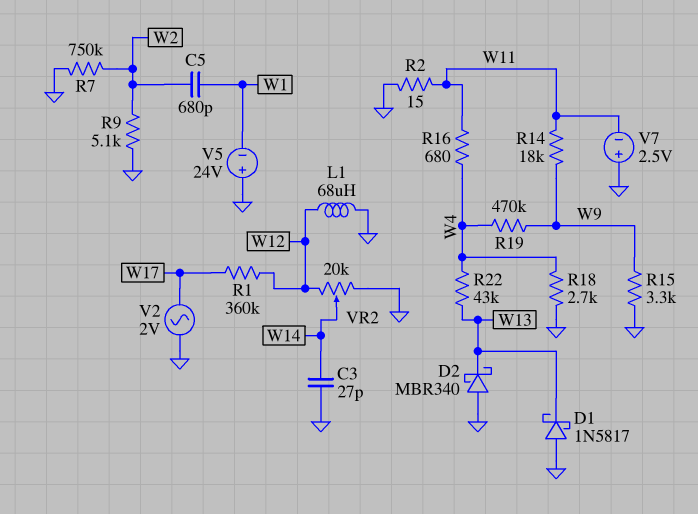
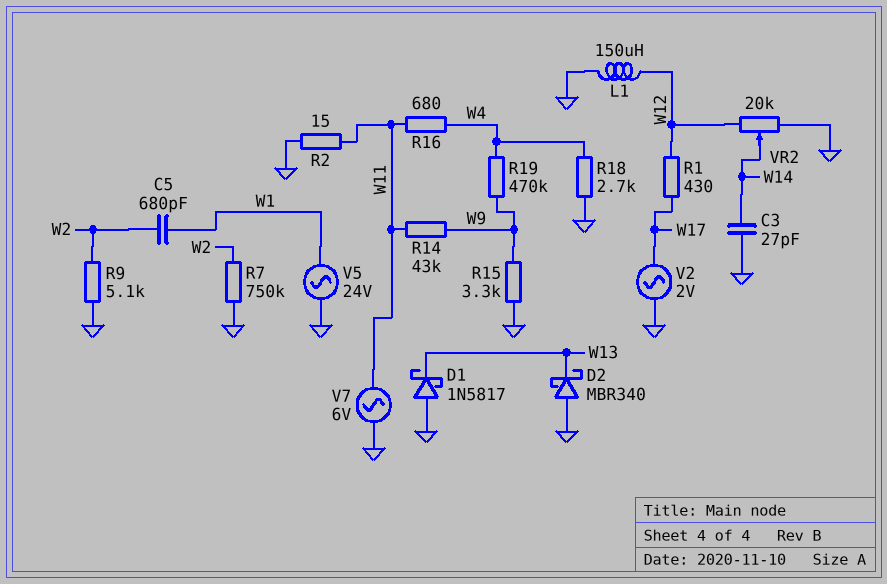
L1: 68uH (GND, W12) -> 150uH (GND, W12)
R1: 360k (W12, W17) -> 430 (W12, W17)
R14: 18k (W9, W11) -> 43k (W9, W11)
R22: 43k (W4, W13) -> none
V5: 24V (plus GND, minus W1) -> AC 24V (GND, W1)
V7: 2.5V (plus GND, minus W11) -> AC 6V (GND, W11)

